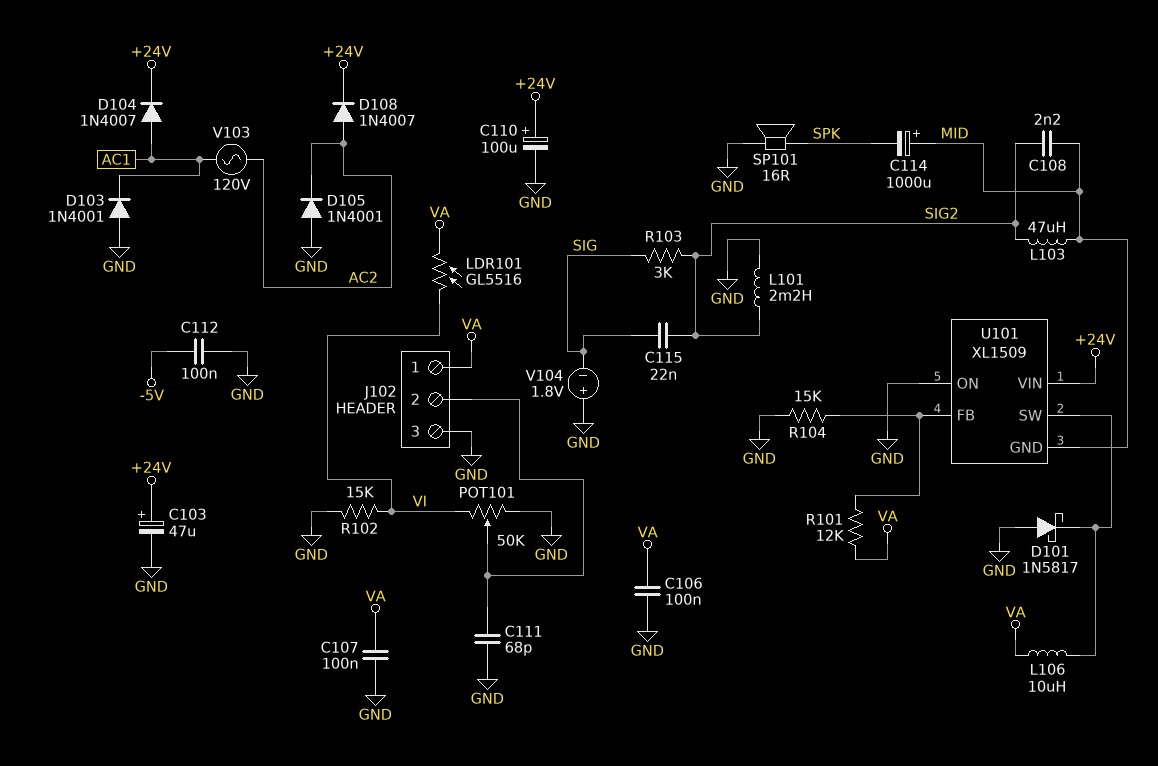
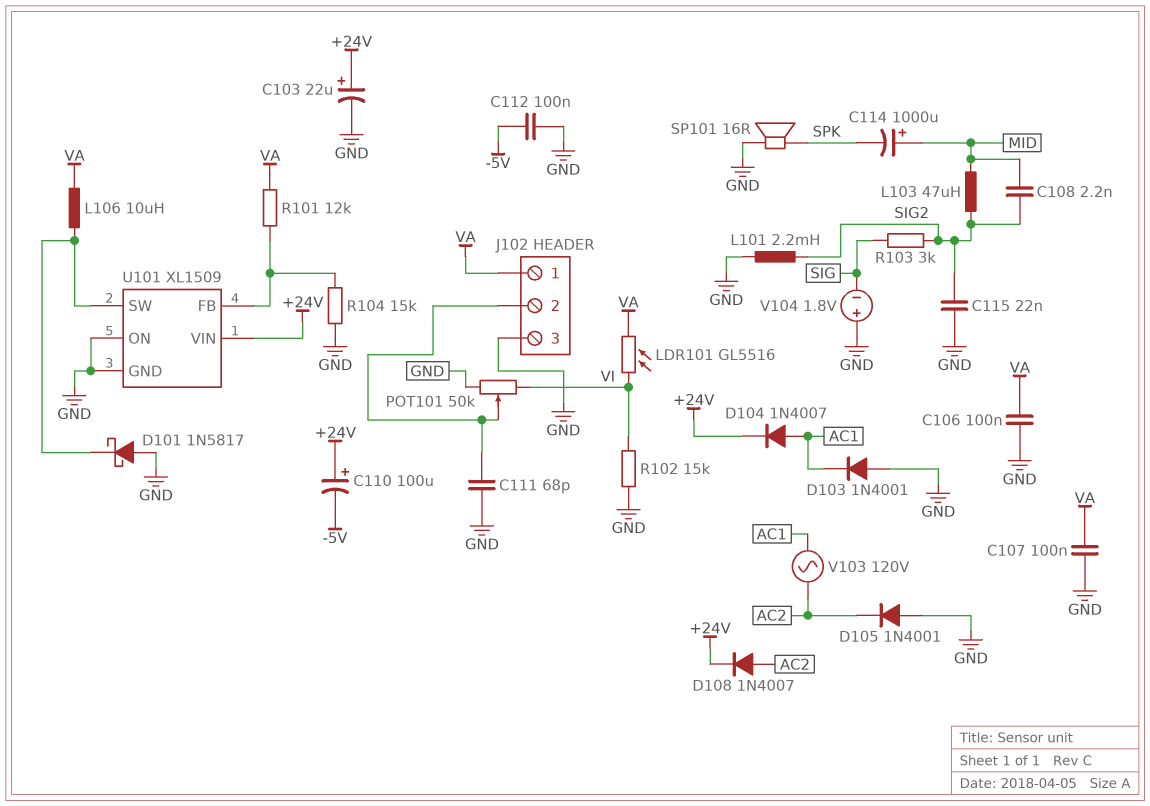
C103: 47uF (plus +24V, minus GND) -> 22uF (plus +24V, minus GND)
C110: 100uF (plus +24V, minus GND) -> 100uF (plus +24V, minus -5V)
C115: 22nF (SIG, SIG2) -> 22nF (GND, SIG2)
U101 pin GND: MID -> GND

